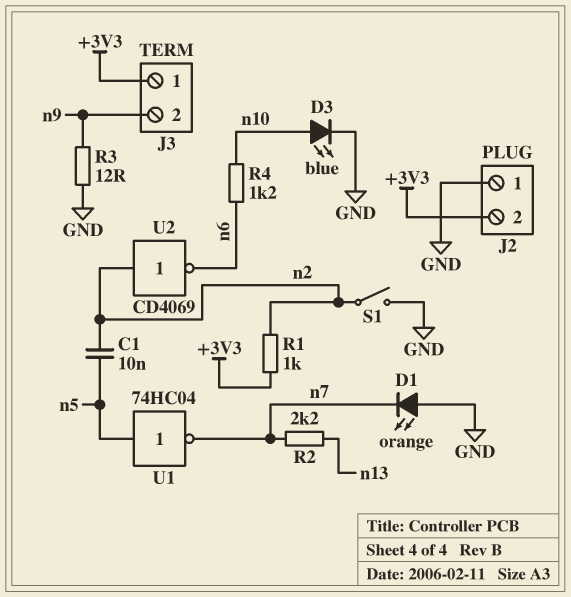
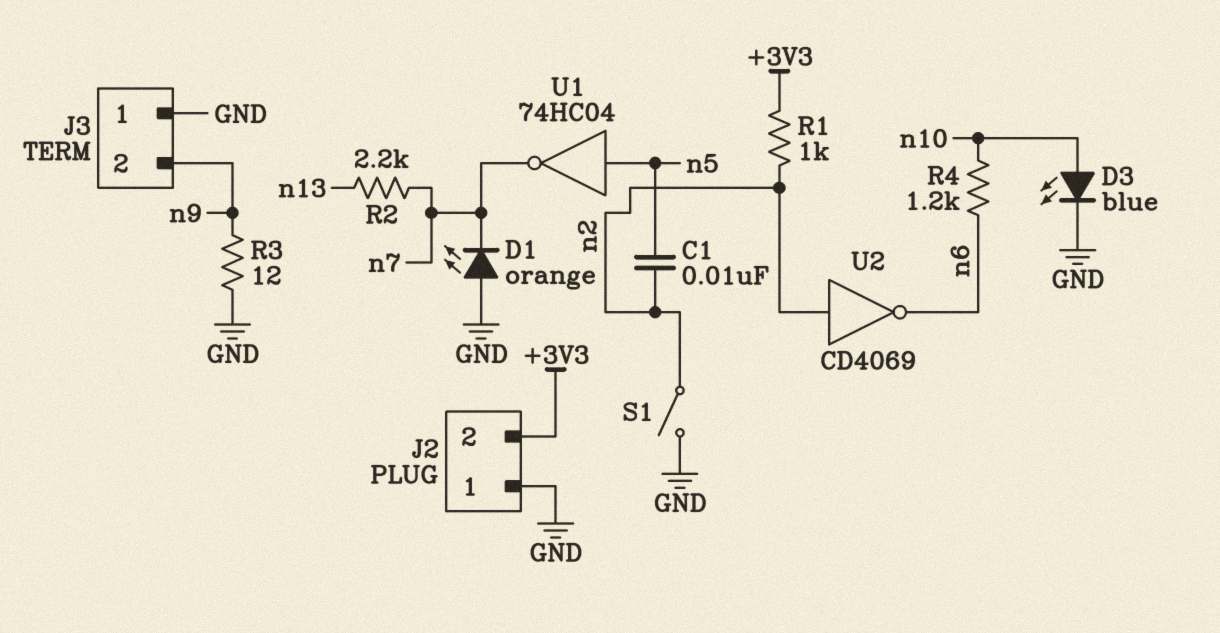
J3 pin 1: +3V3 -> GND

